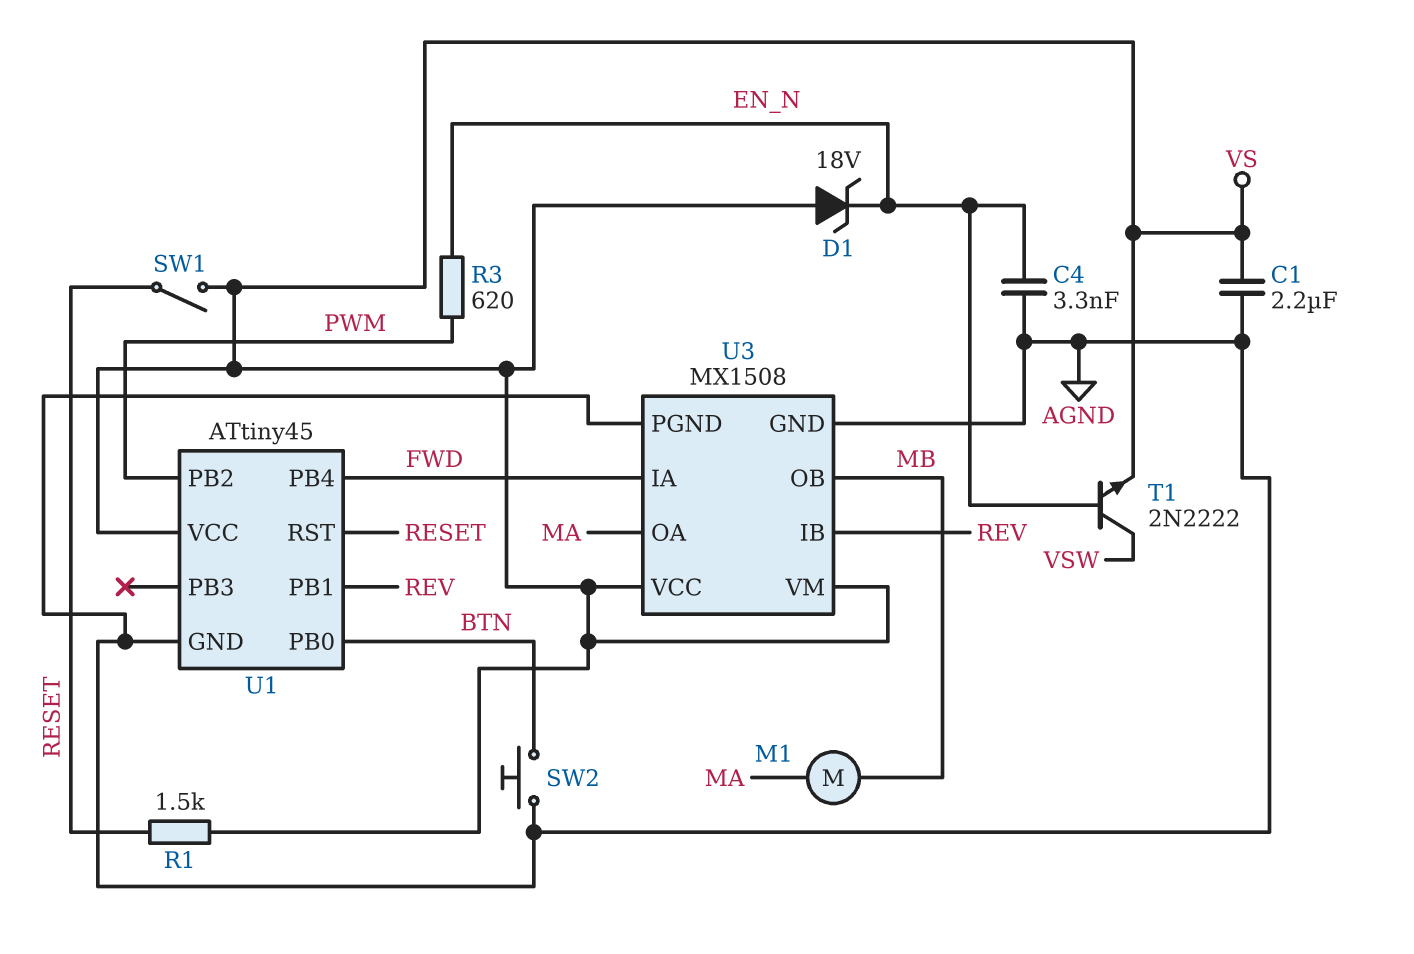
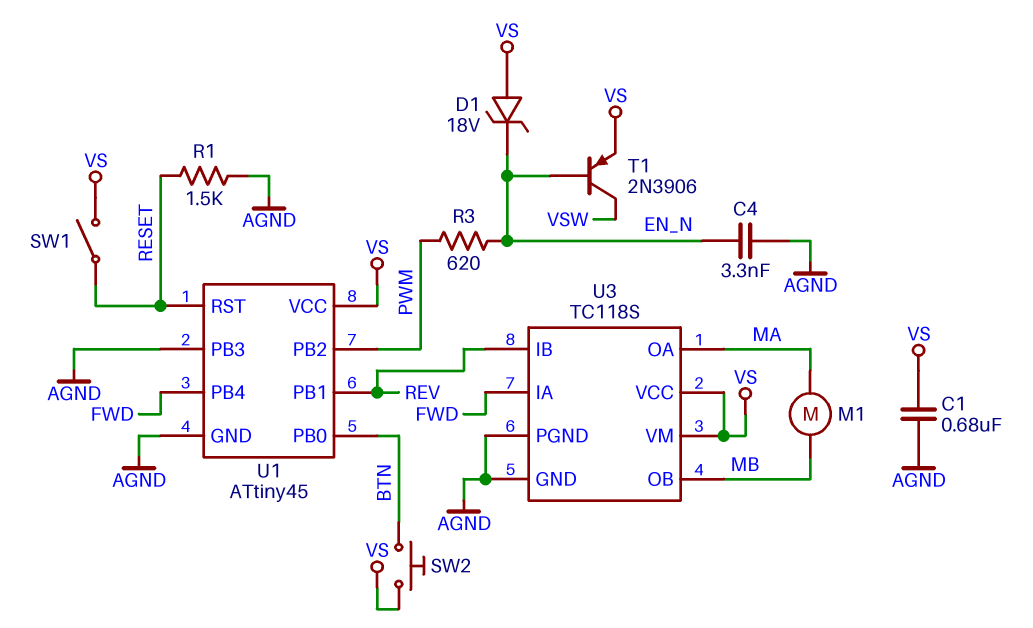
C1: 2.2uF (AGND, VS) -> 680nF (AGND, VS)
R1: 1.5k (RESET, VS) -> 1.5k (AGND, RESET)
SW2: button (AGND, BTN) -> button (BTN, VS)
T1: NPN 2N2222 (B EN_N, C VSW, E VS) -> PNP 2N3906 (B EN_N, C VSW, E VS)
U1 pin PB3: none -> AGND
U3: MX1508 -> TC118S

